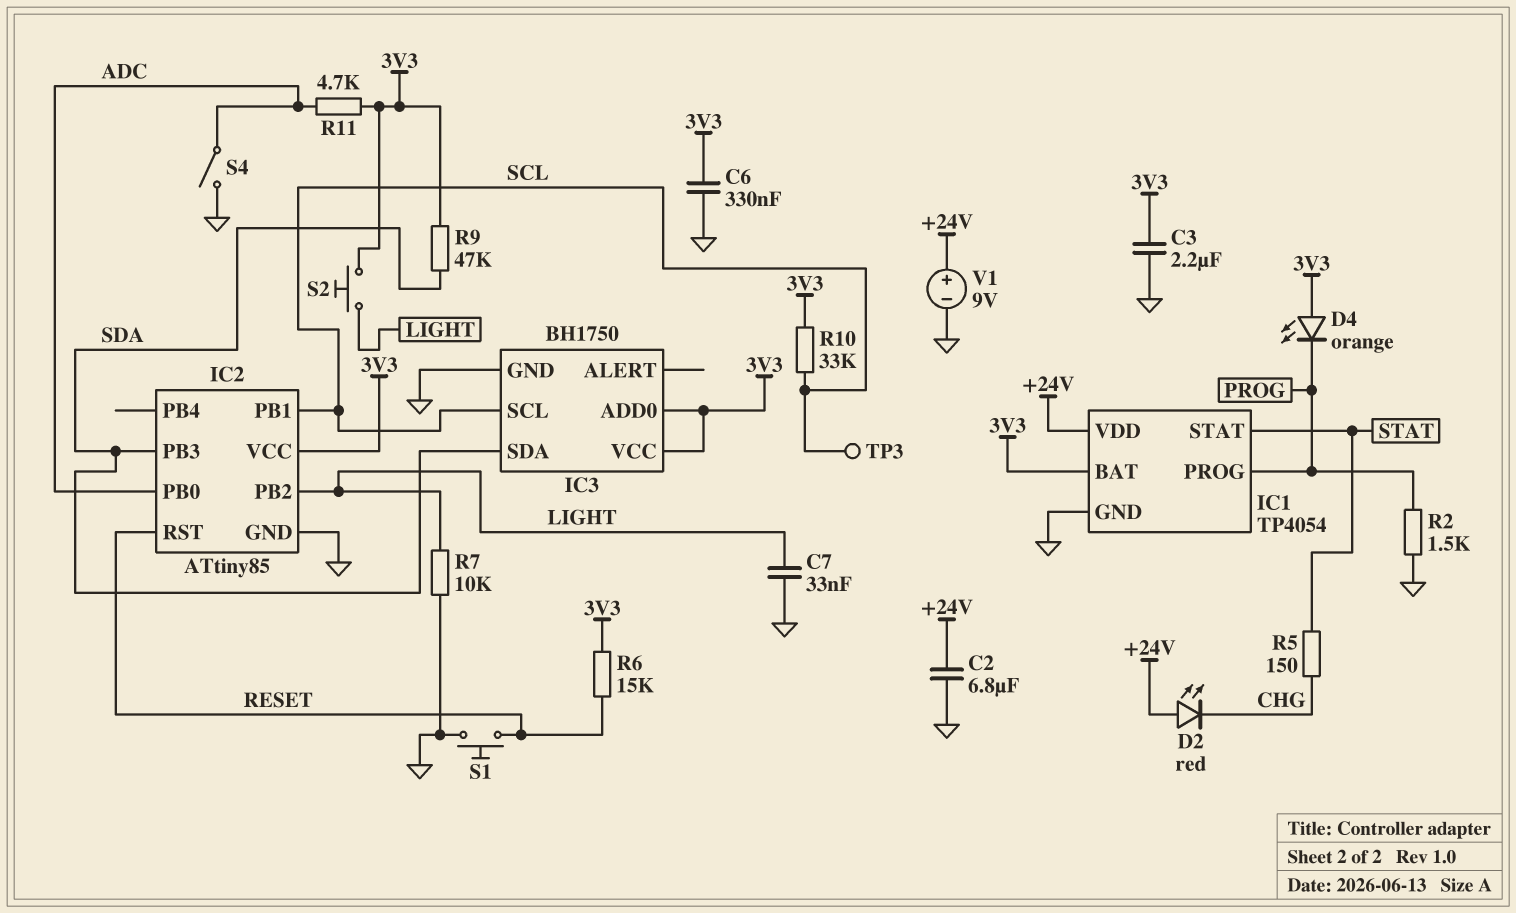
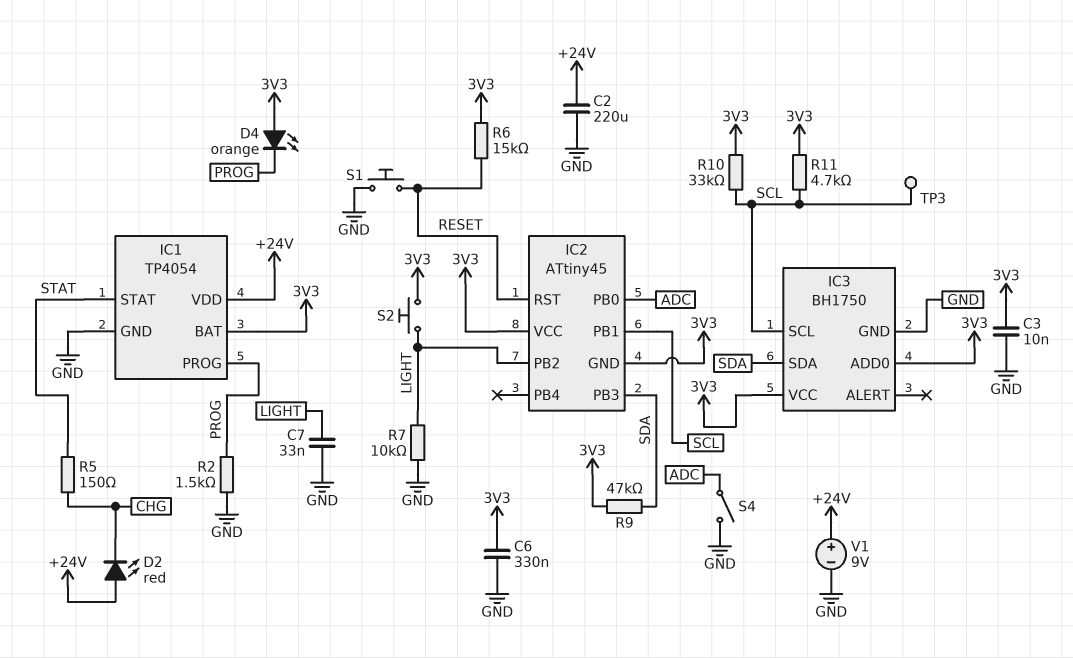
C2: 6.8uF (+24V, GND) -> 220uF (+24V, GND)
C3: 2.2uF (3V3, GND) -> 10nF (3V3, GND)
IC2: ATtiny85 -> ATtiny45
IC2 pin GND: GND -> 3V3
R11: 4.7k (3V3, ADC) -> 4.7k (3V3, SCL)

